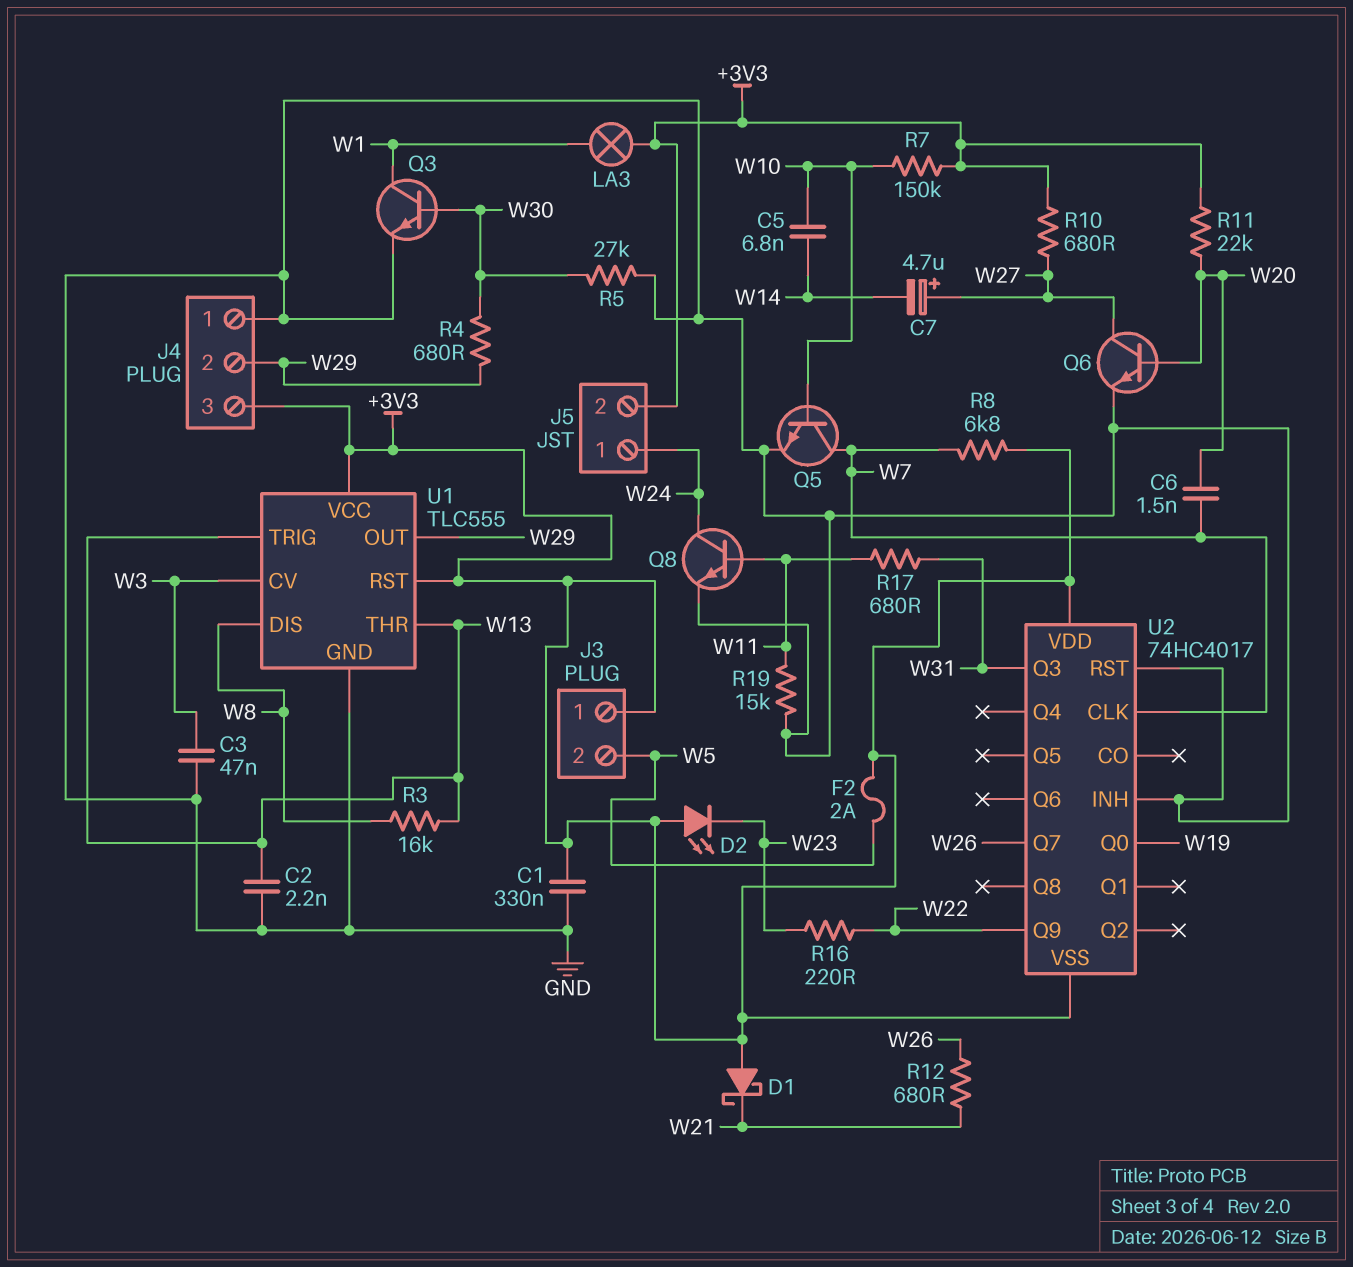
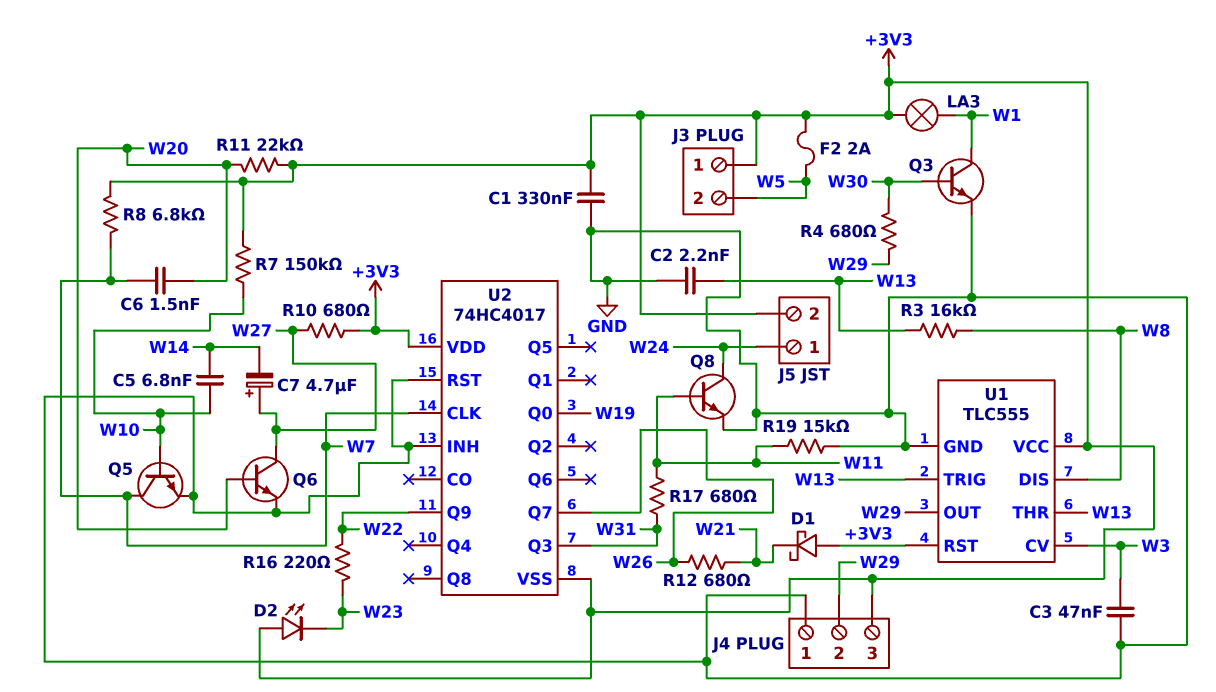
R5: 27k (GND, W30) -> none

